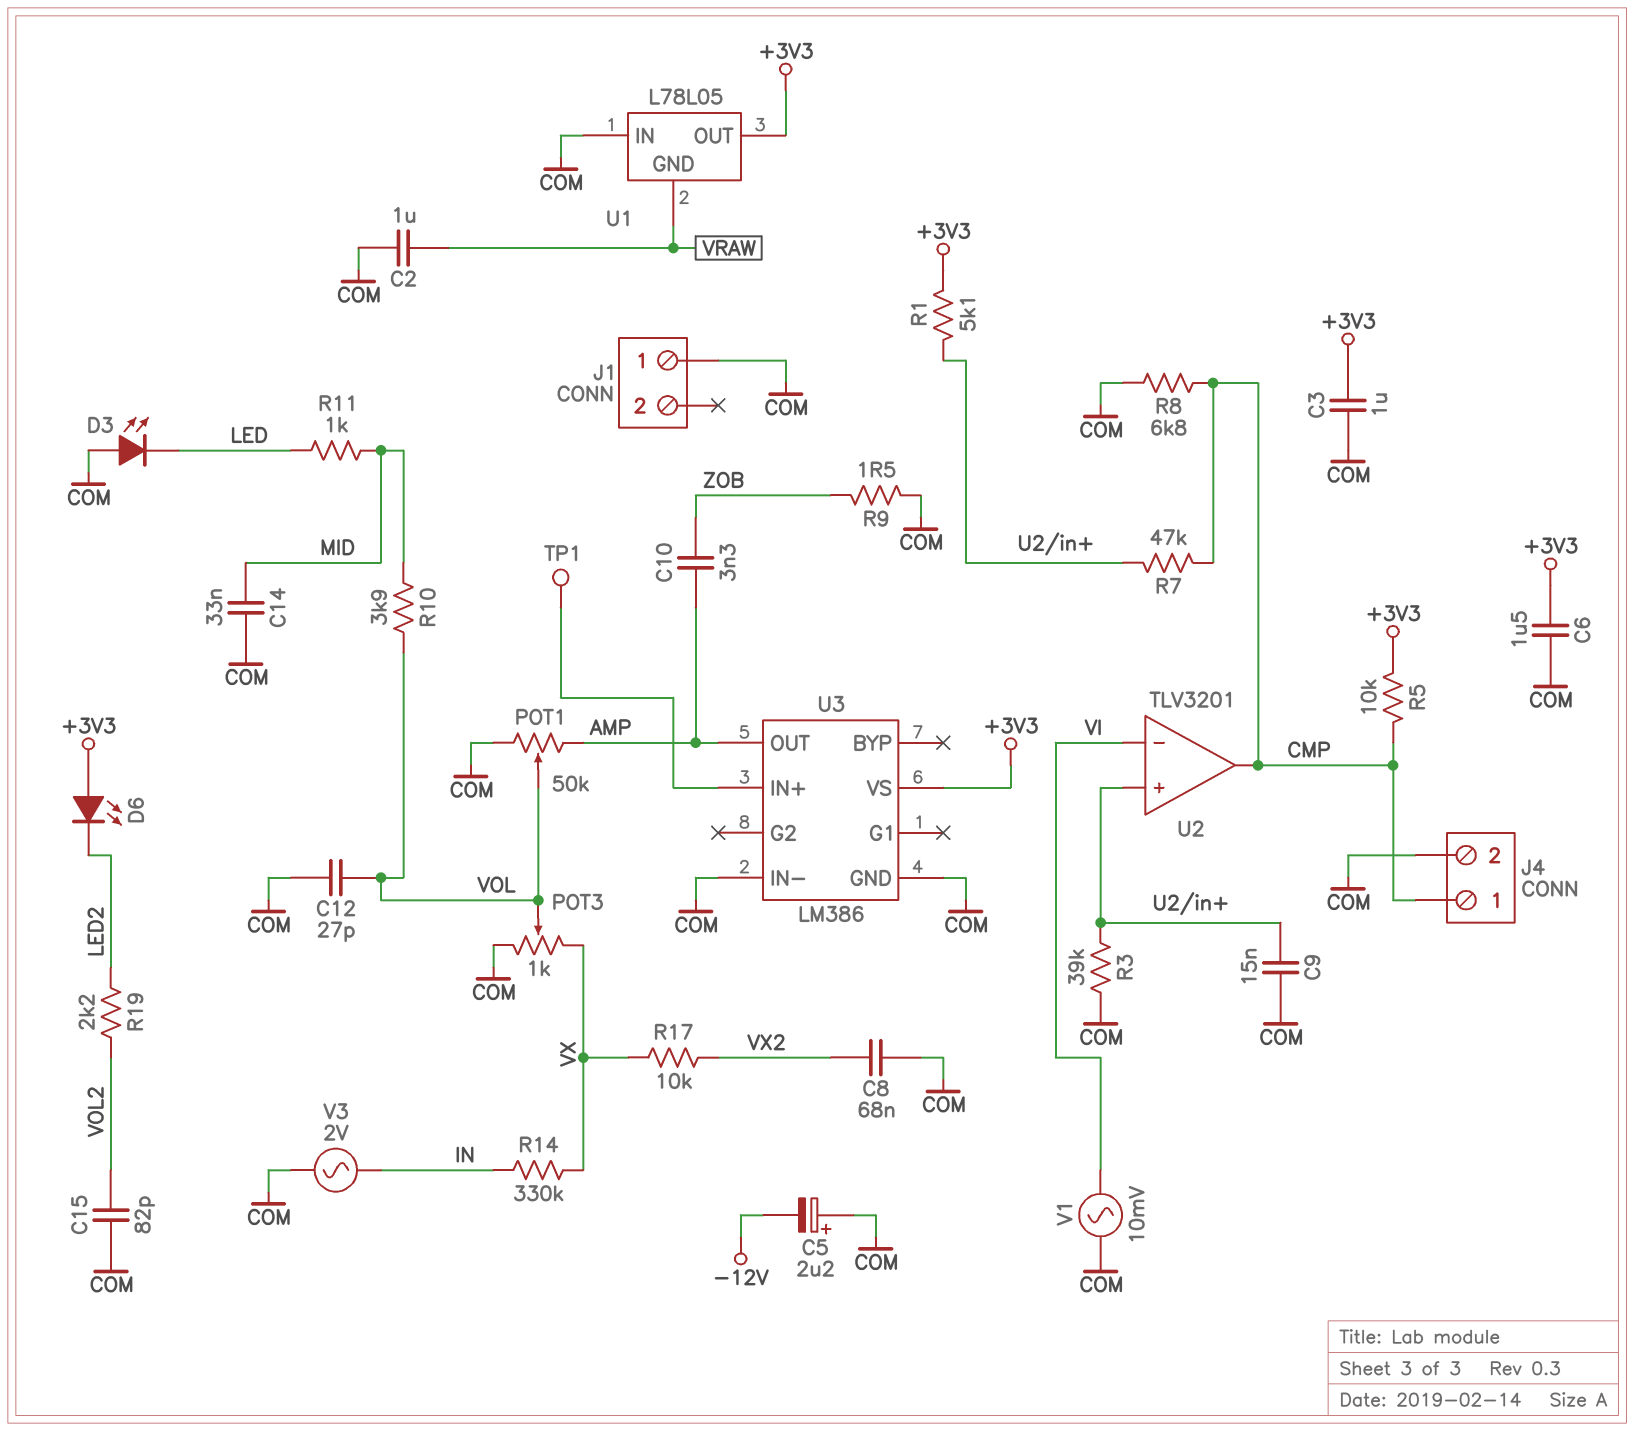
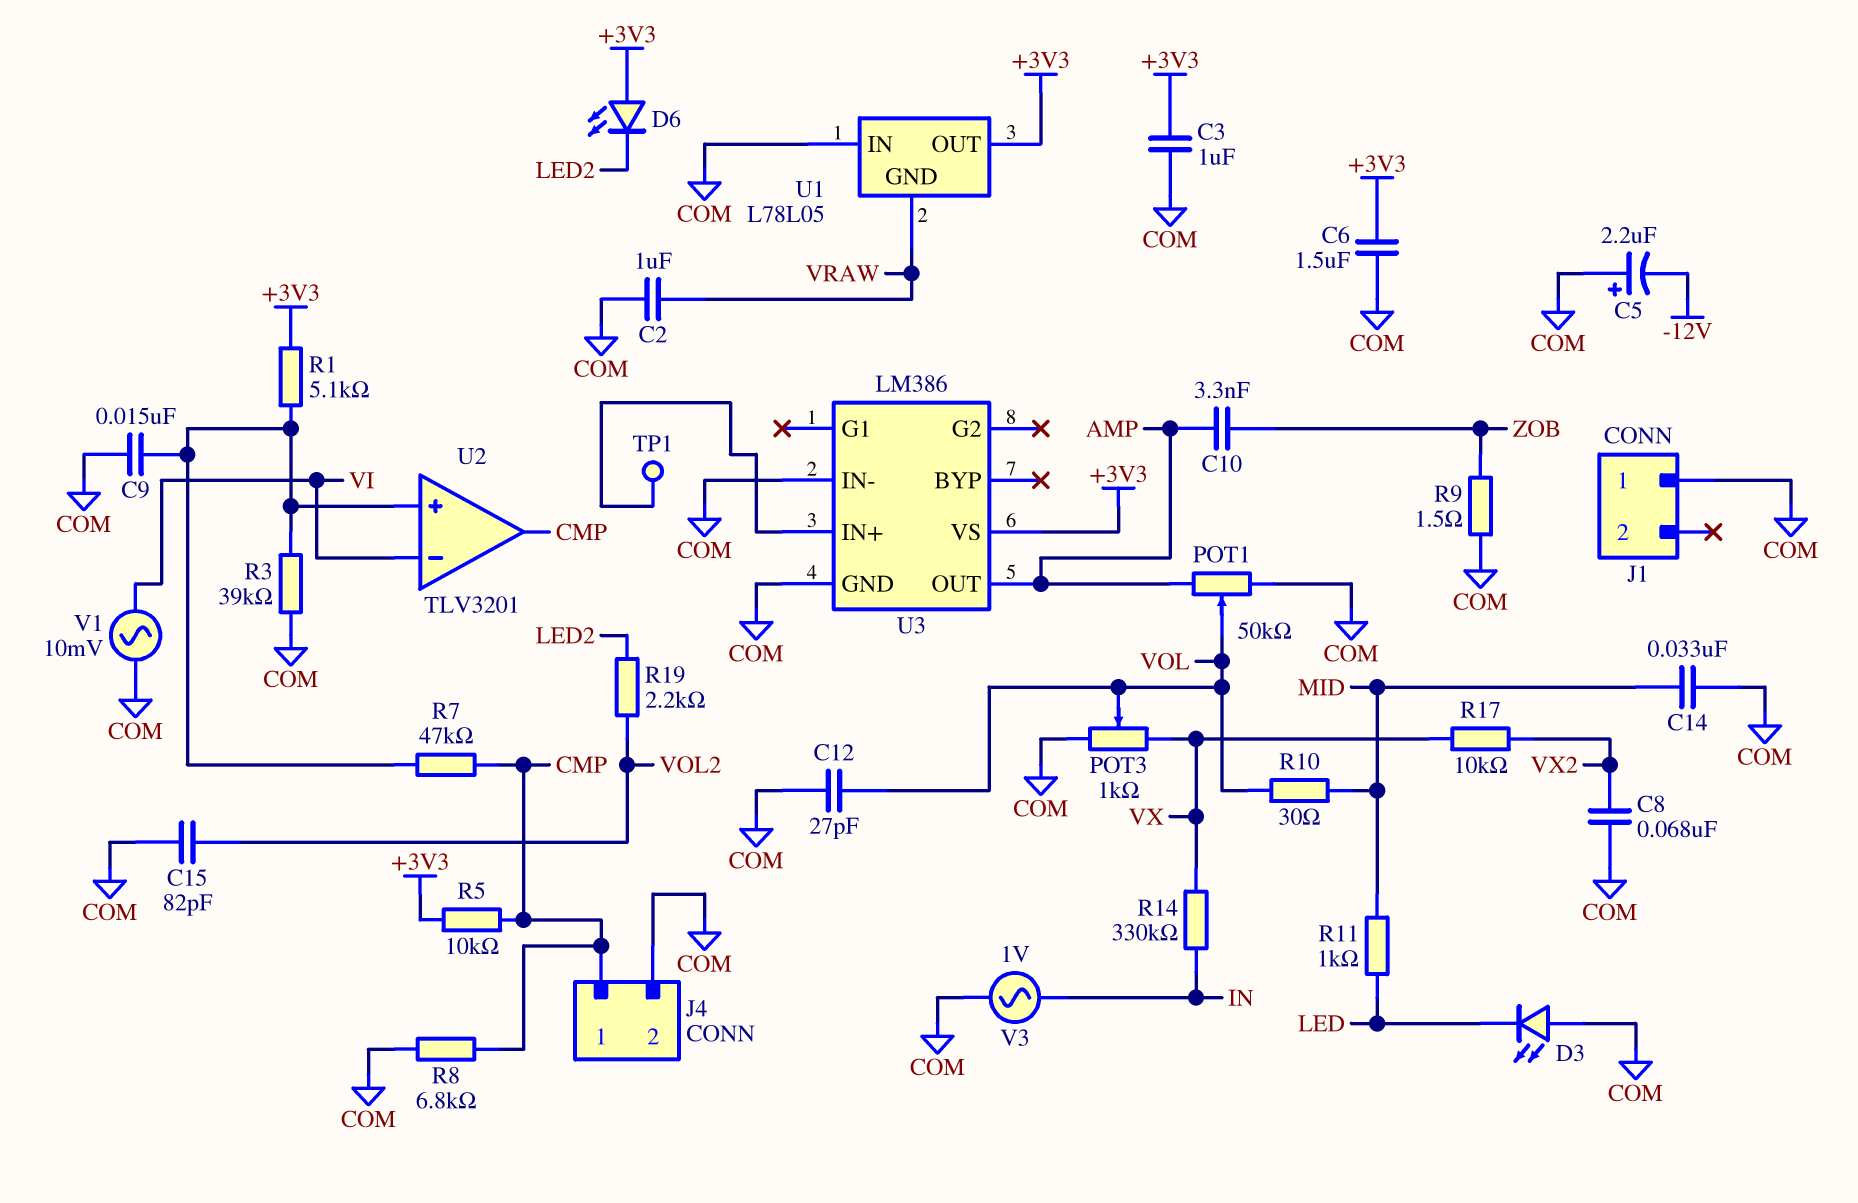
R10: 3.9k (MID, VOL) -> 30 (MID, VOL)
V3: AC 2V (COM, IN) -> AC 1V (COM, IN)

